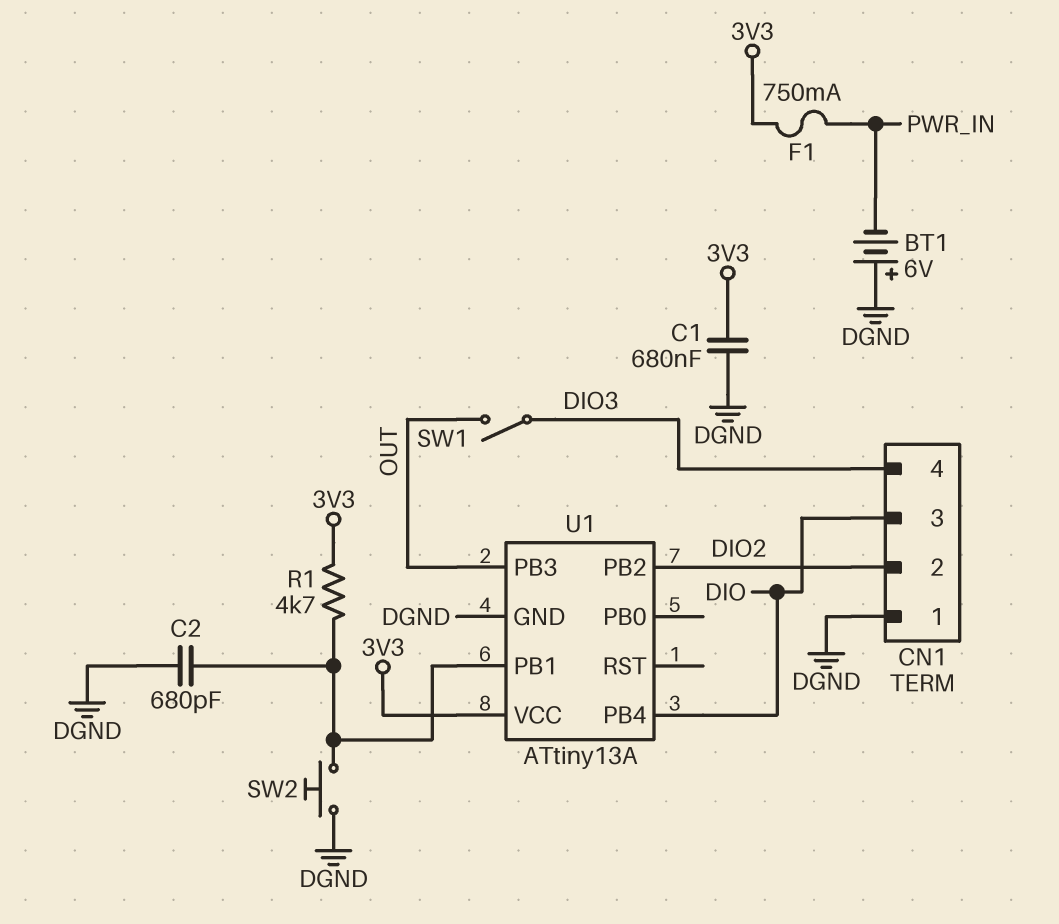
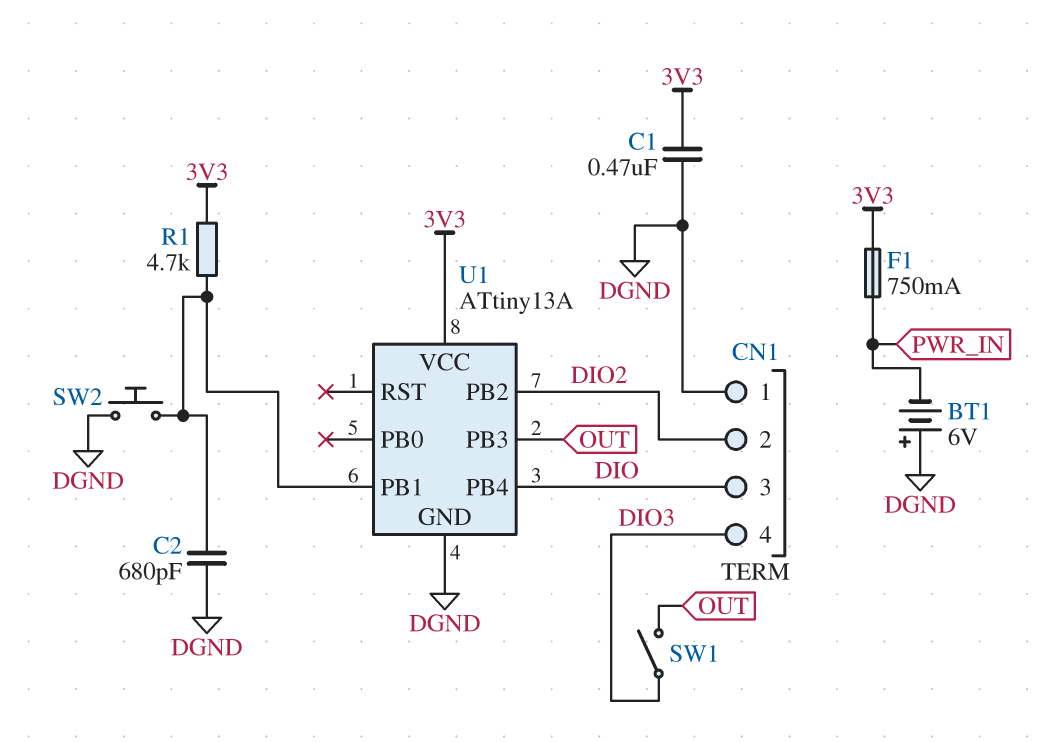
C1: 680nF (3V3, DGND) -> 470nF (3V3, DGND)

